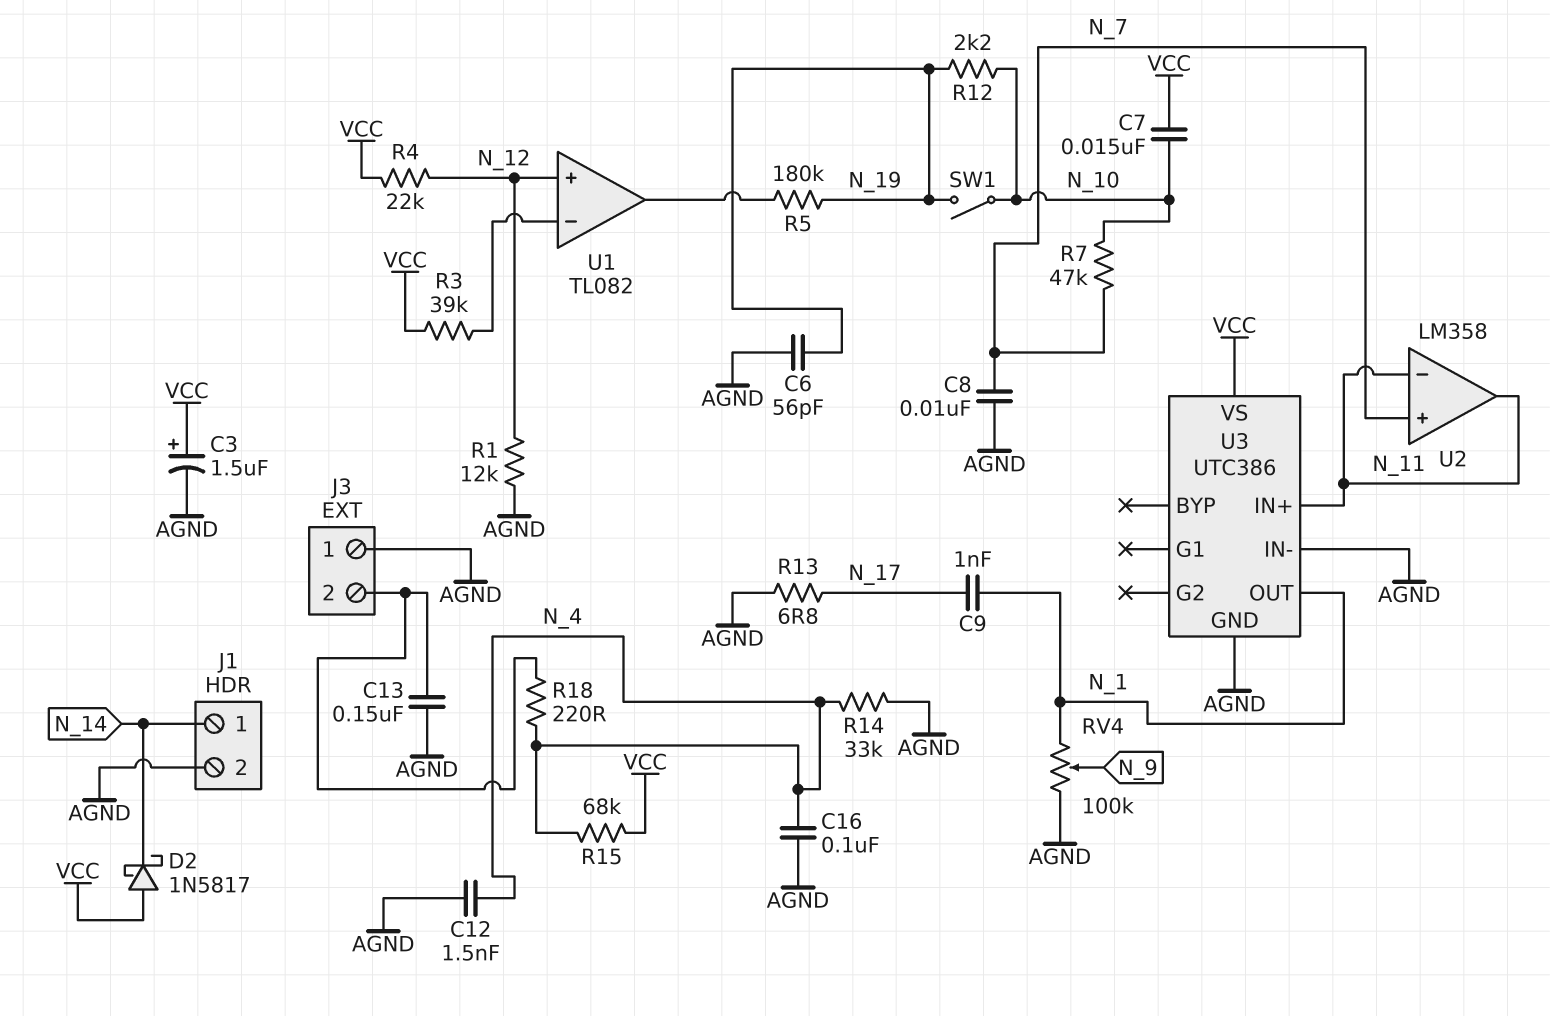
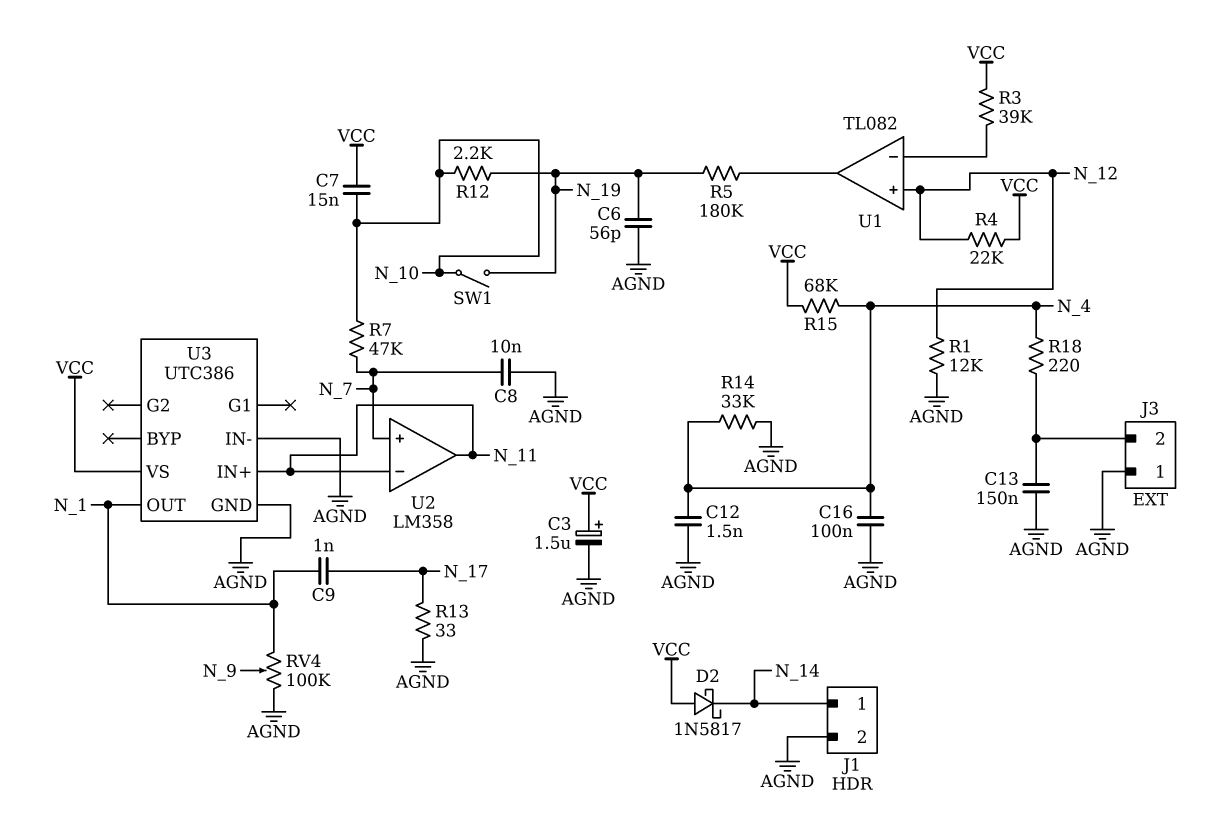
R13: 6.8 (AGND, N_17) -> 33 (AGND, N_17)

